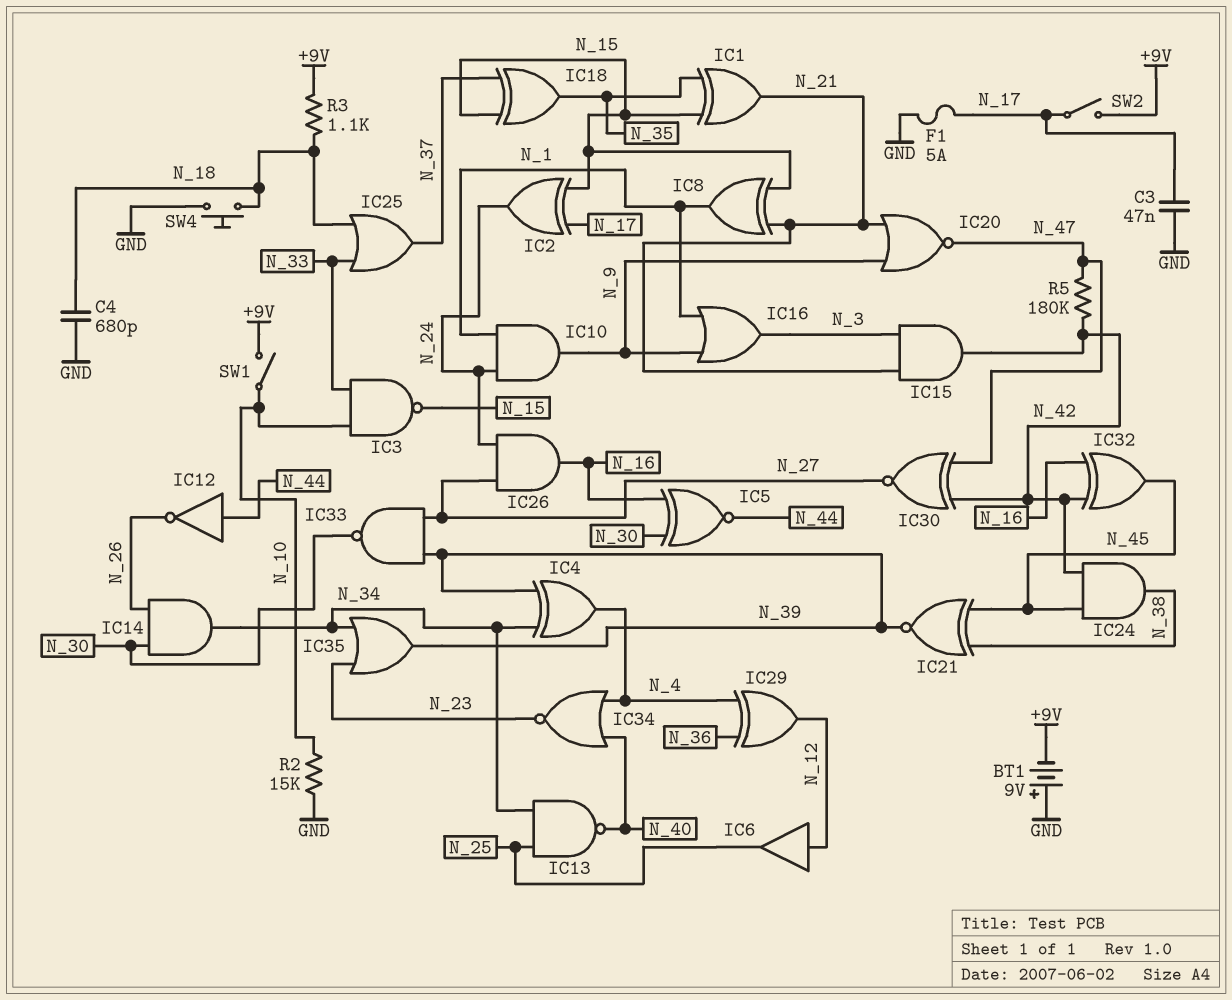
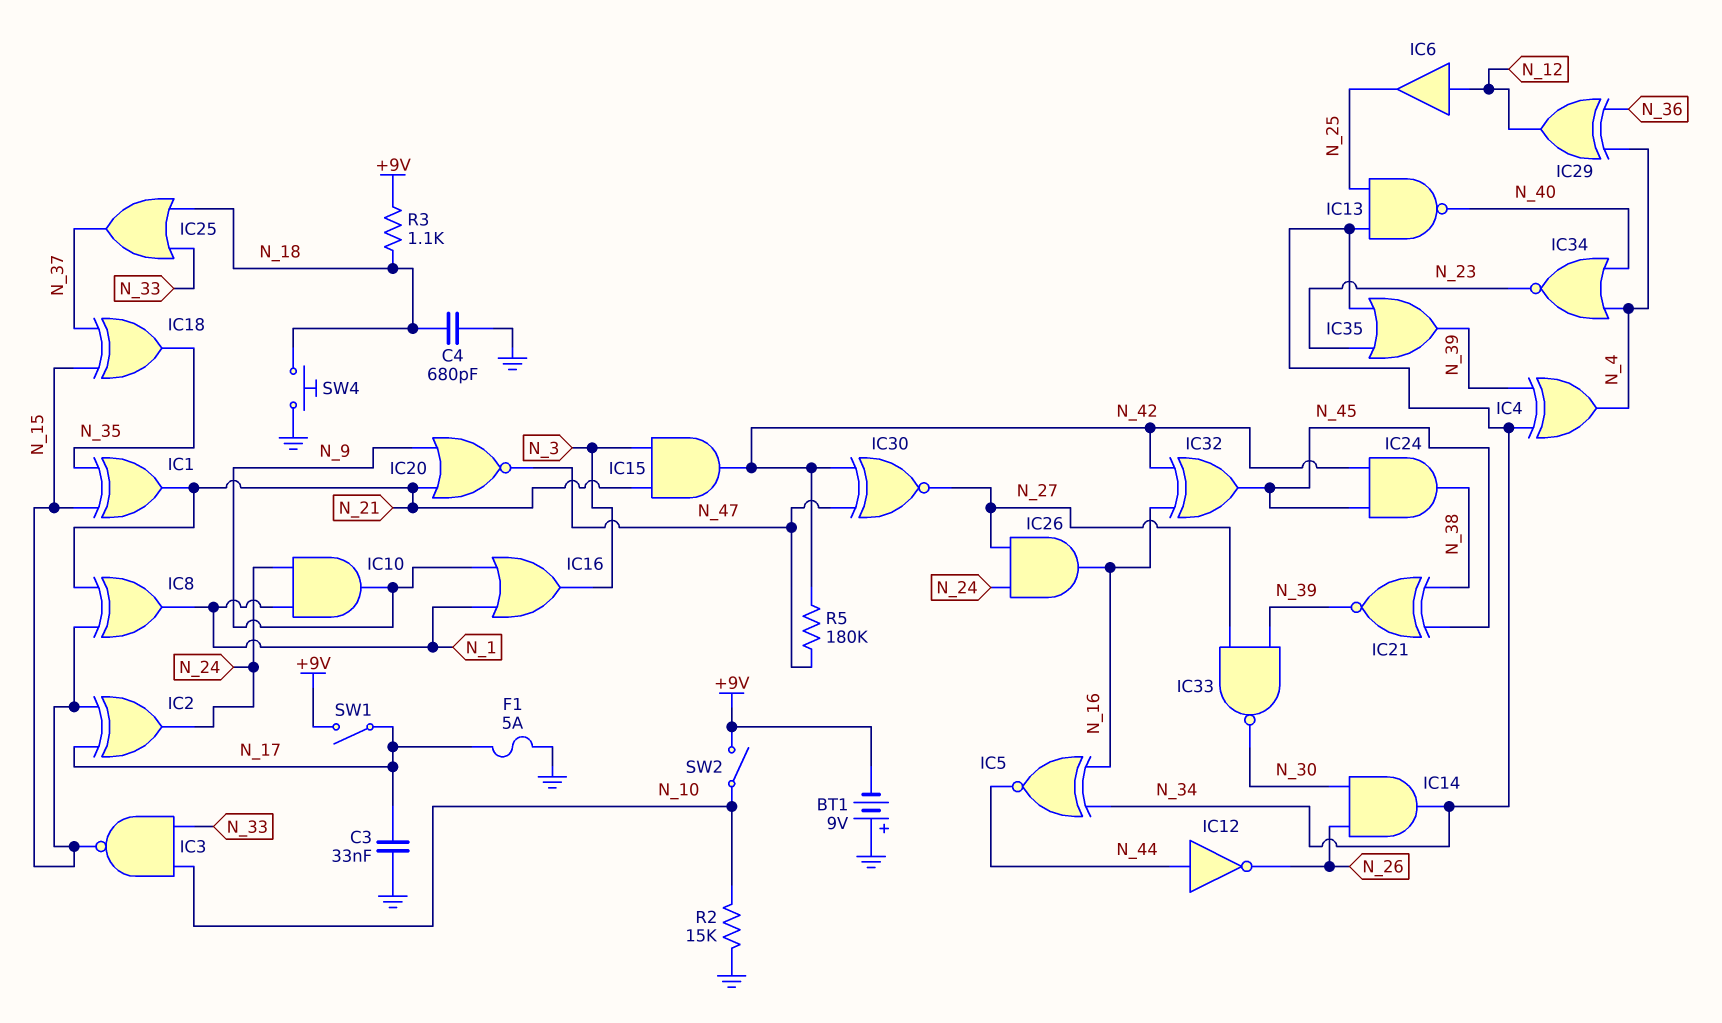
C3: 47nF (GND, N_17) -> 33nF (GND, N_17)
IC5: XNOR (in N_16, in N_30, out N_44) -> XNOR (in N_16, in N_34, out N_44)
SW1: switch (+9V, N_10) -> switch (+9V, N_17)
SW2: switch (+9V, N_17) -> switch (+9V, N_10)

